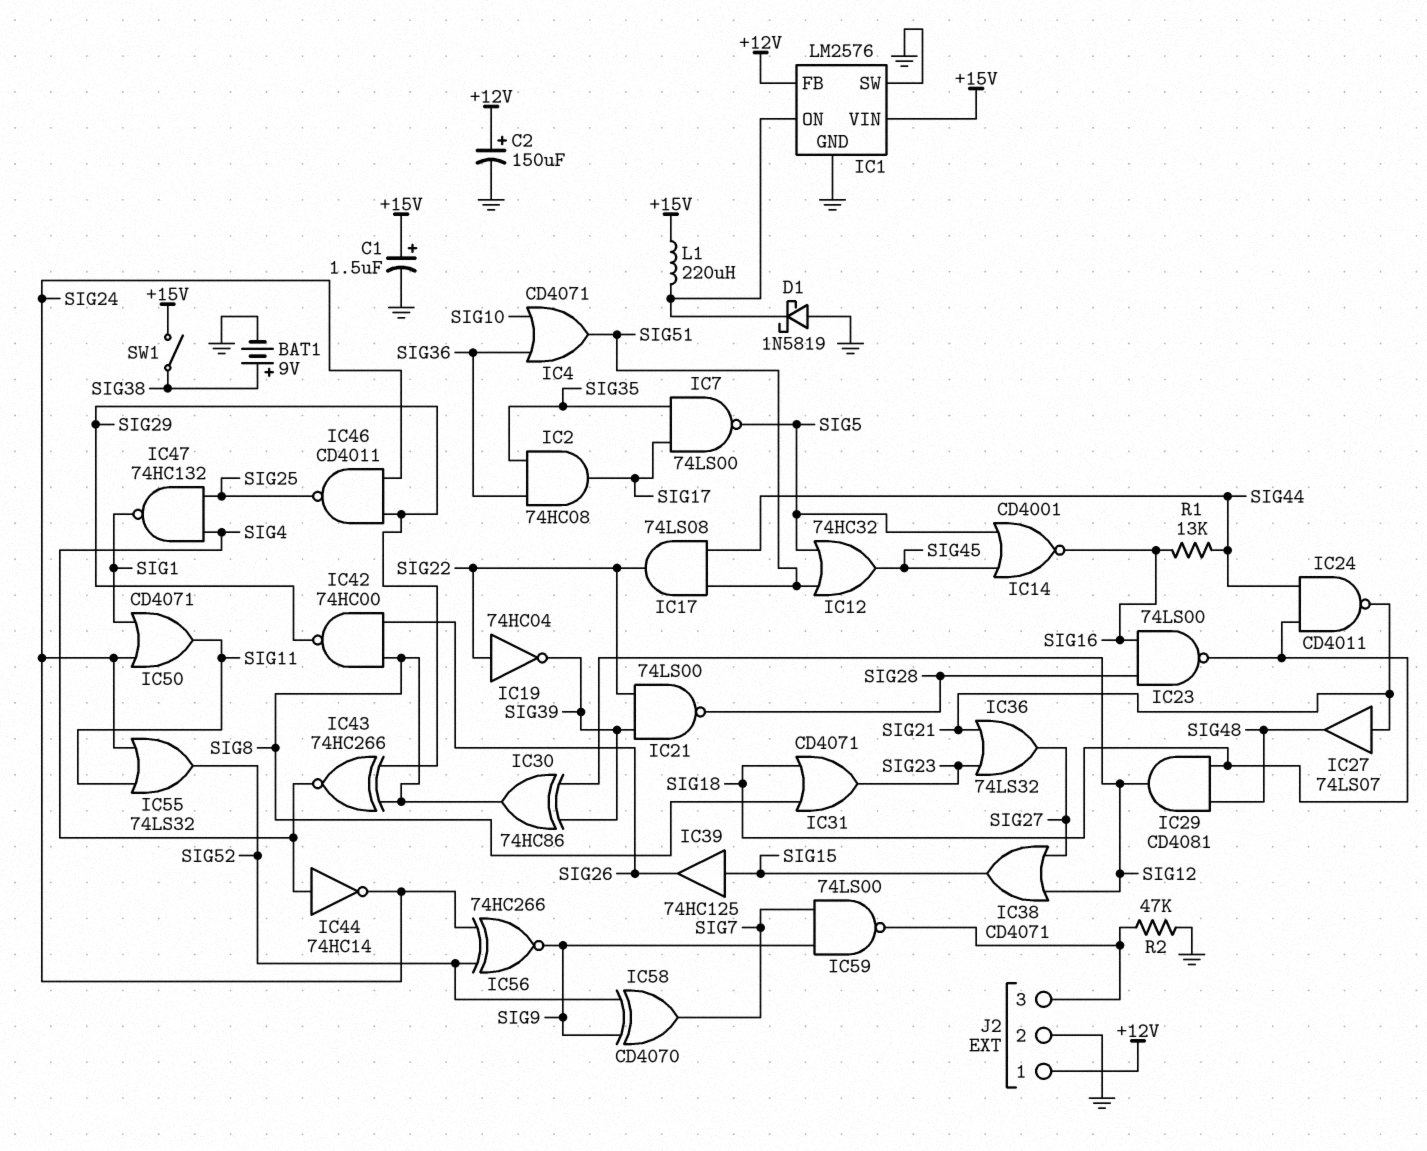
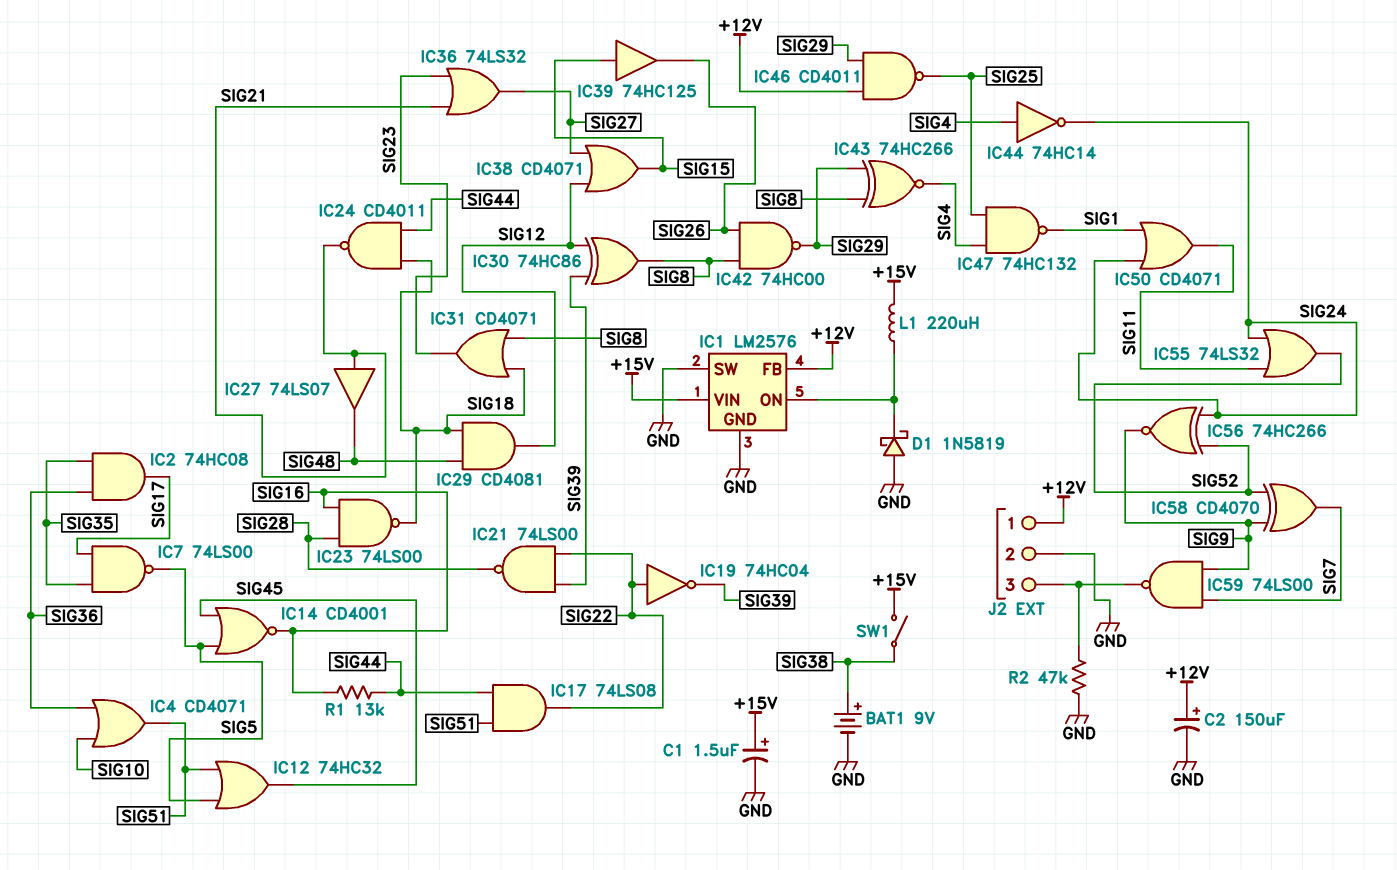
IC46: NAND CD4011 (in SIG24, in SIG29, out SIG25) -> NAND CD4011 (in +12V, in SIG29, out SIG25)

